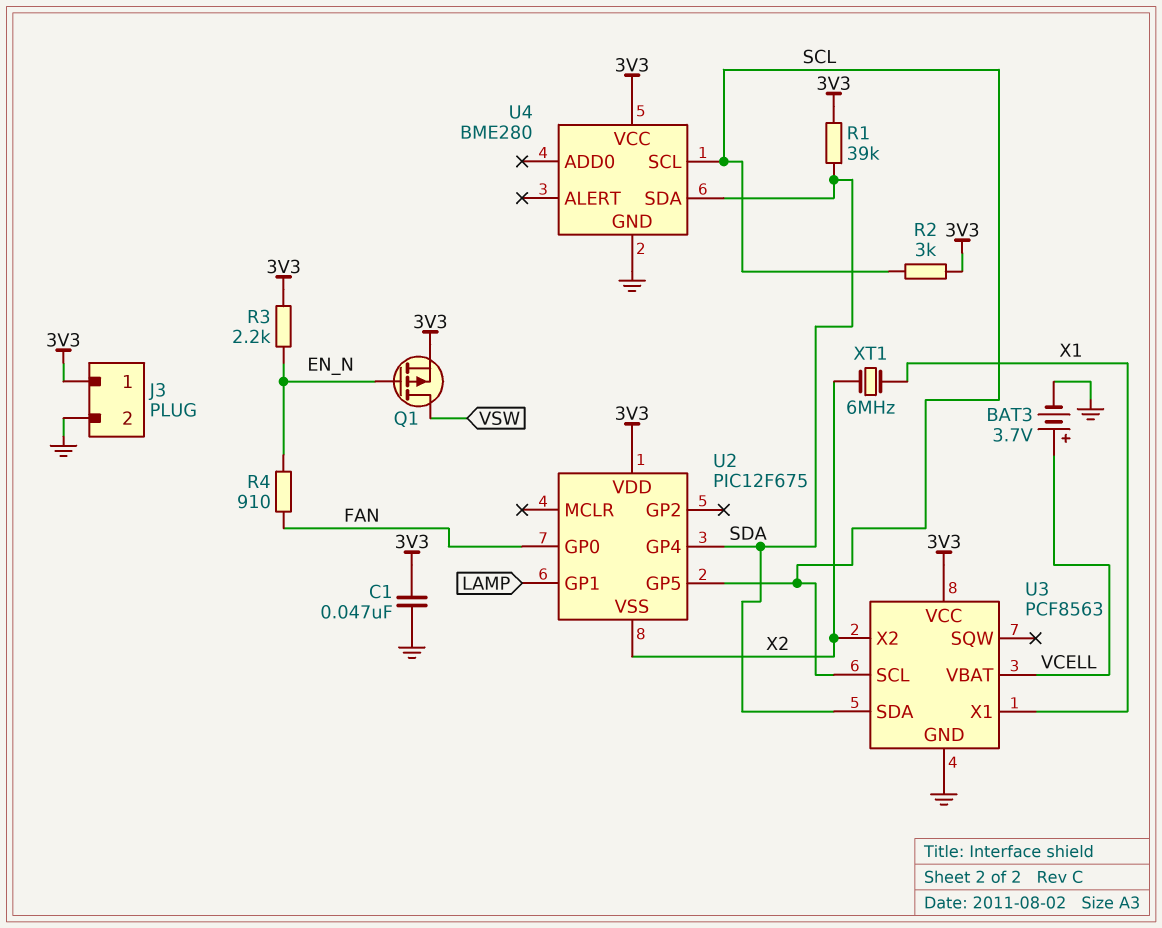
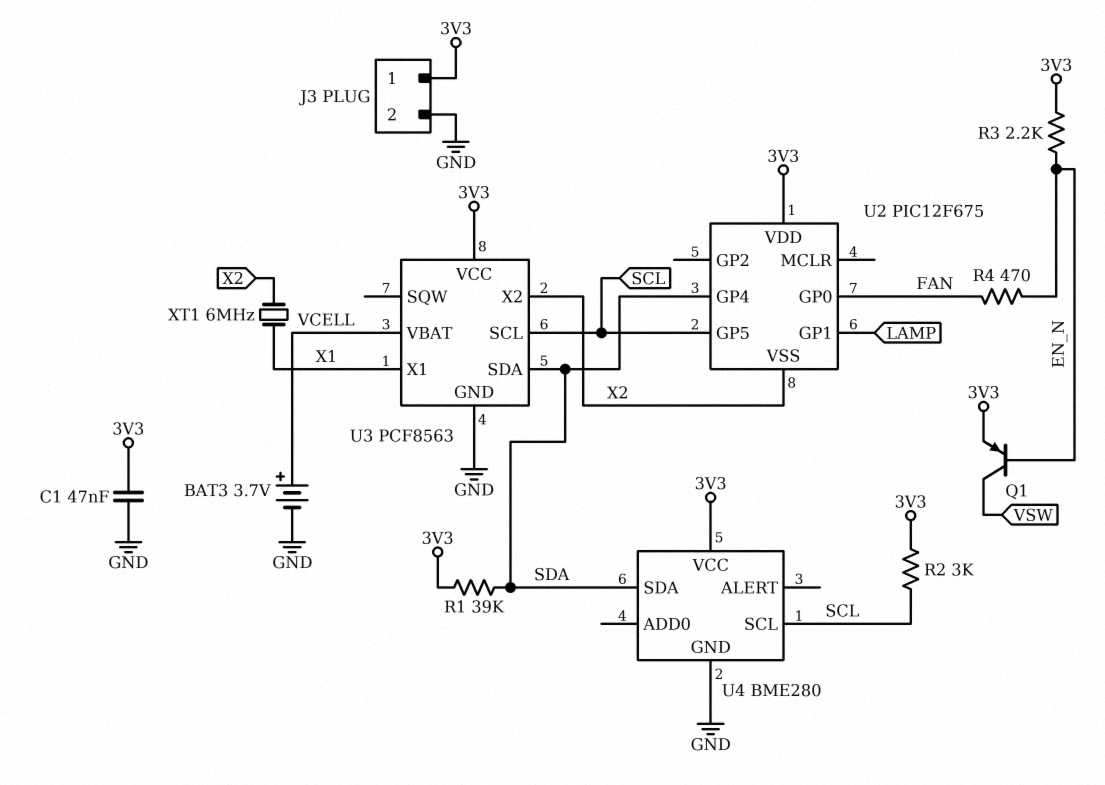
Q1: PMOS (G EN_N, D VSW, S 3V3) -> PNP (B EN_N, C VSW, E 3V3)
R4: 910 (EN_N, FAN) -> 470 (EN_N, FAN)

